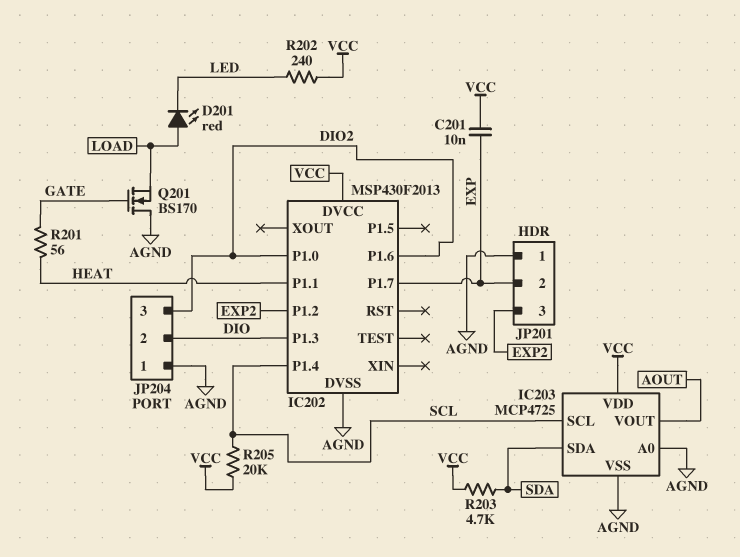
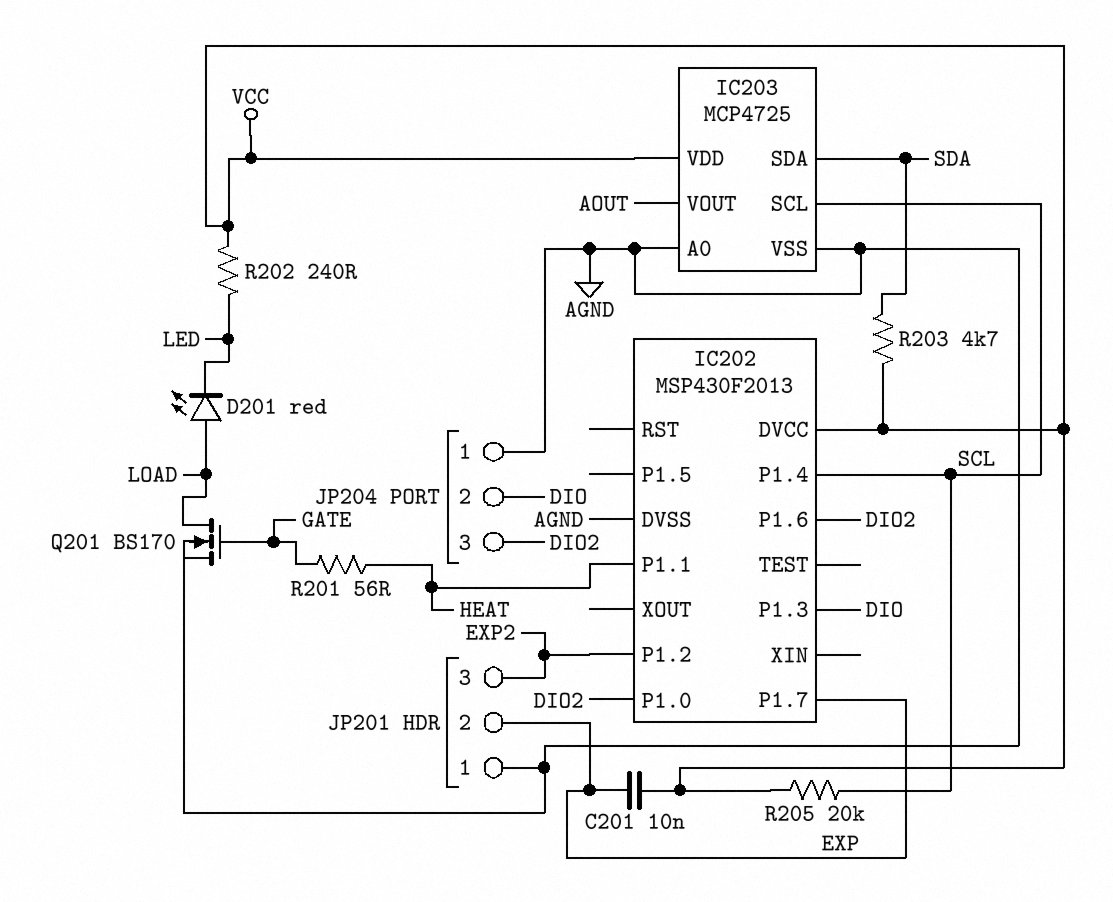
Q201: NMOS BS170 (G GATE, D AGND, S LOAD) -> NMOS BS170 (G GATE, D LOAD, S AGND)

